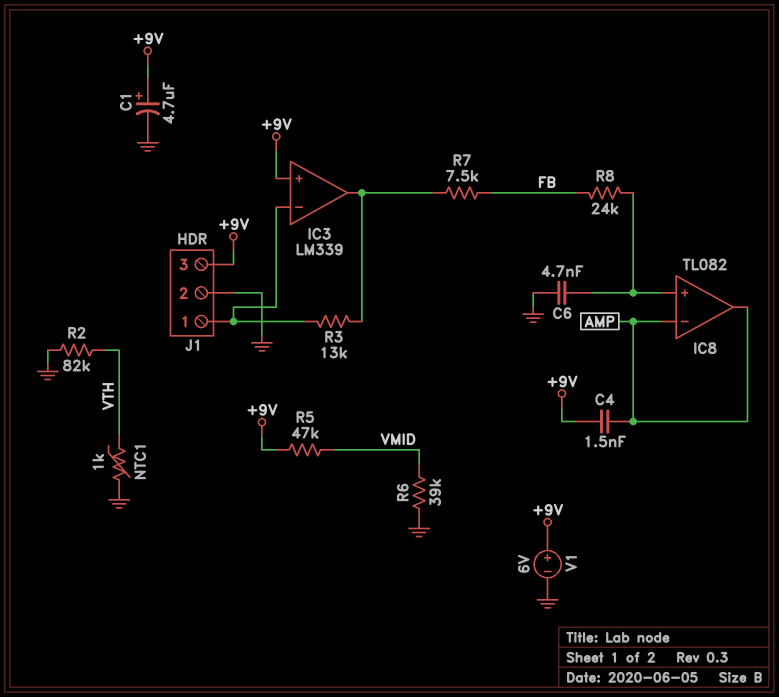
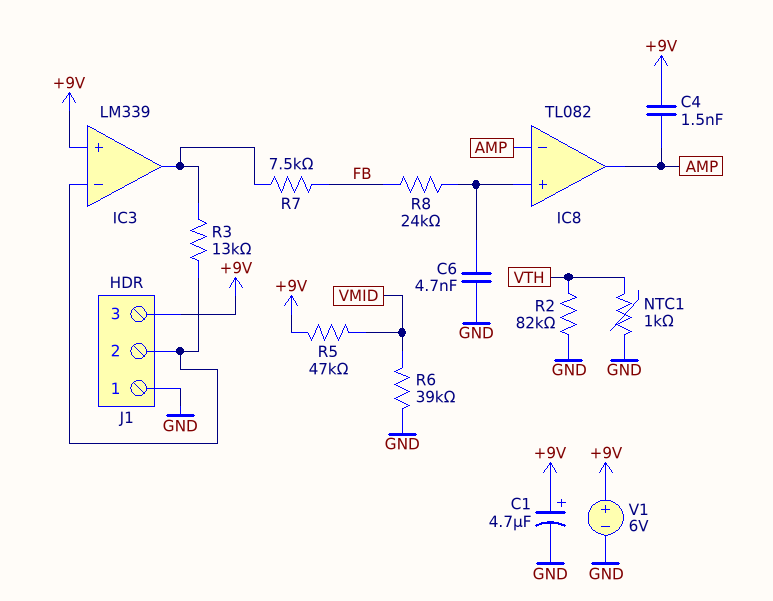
J1 pin 1: IC3/in- -> GND
J1 pin 2: GND -> IC3/in-

